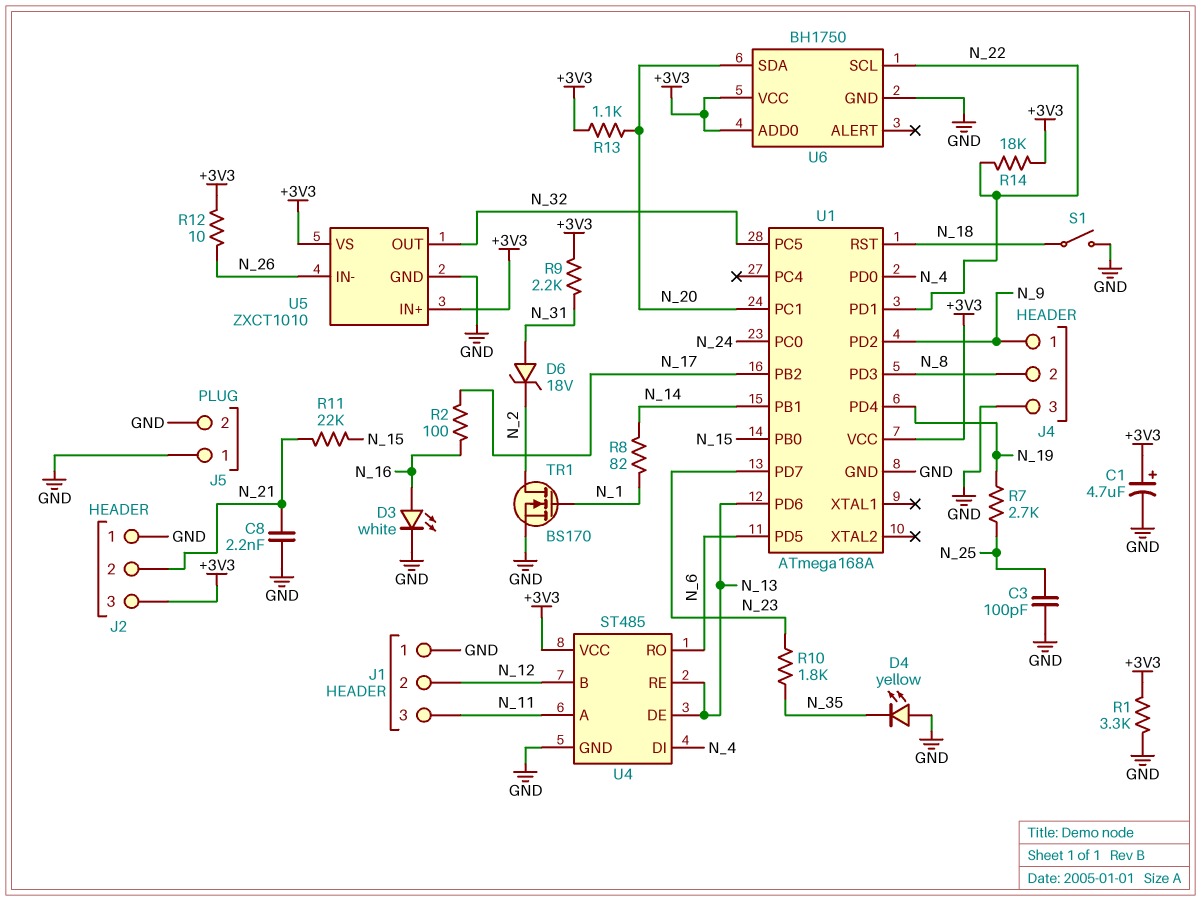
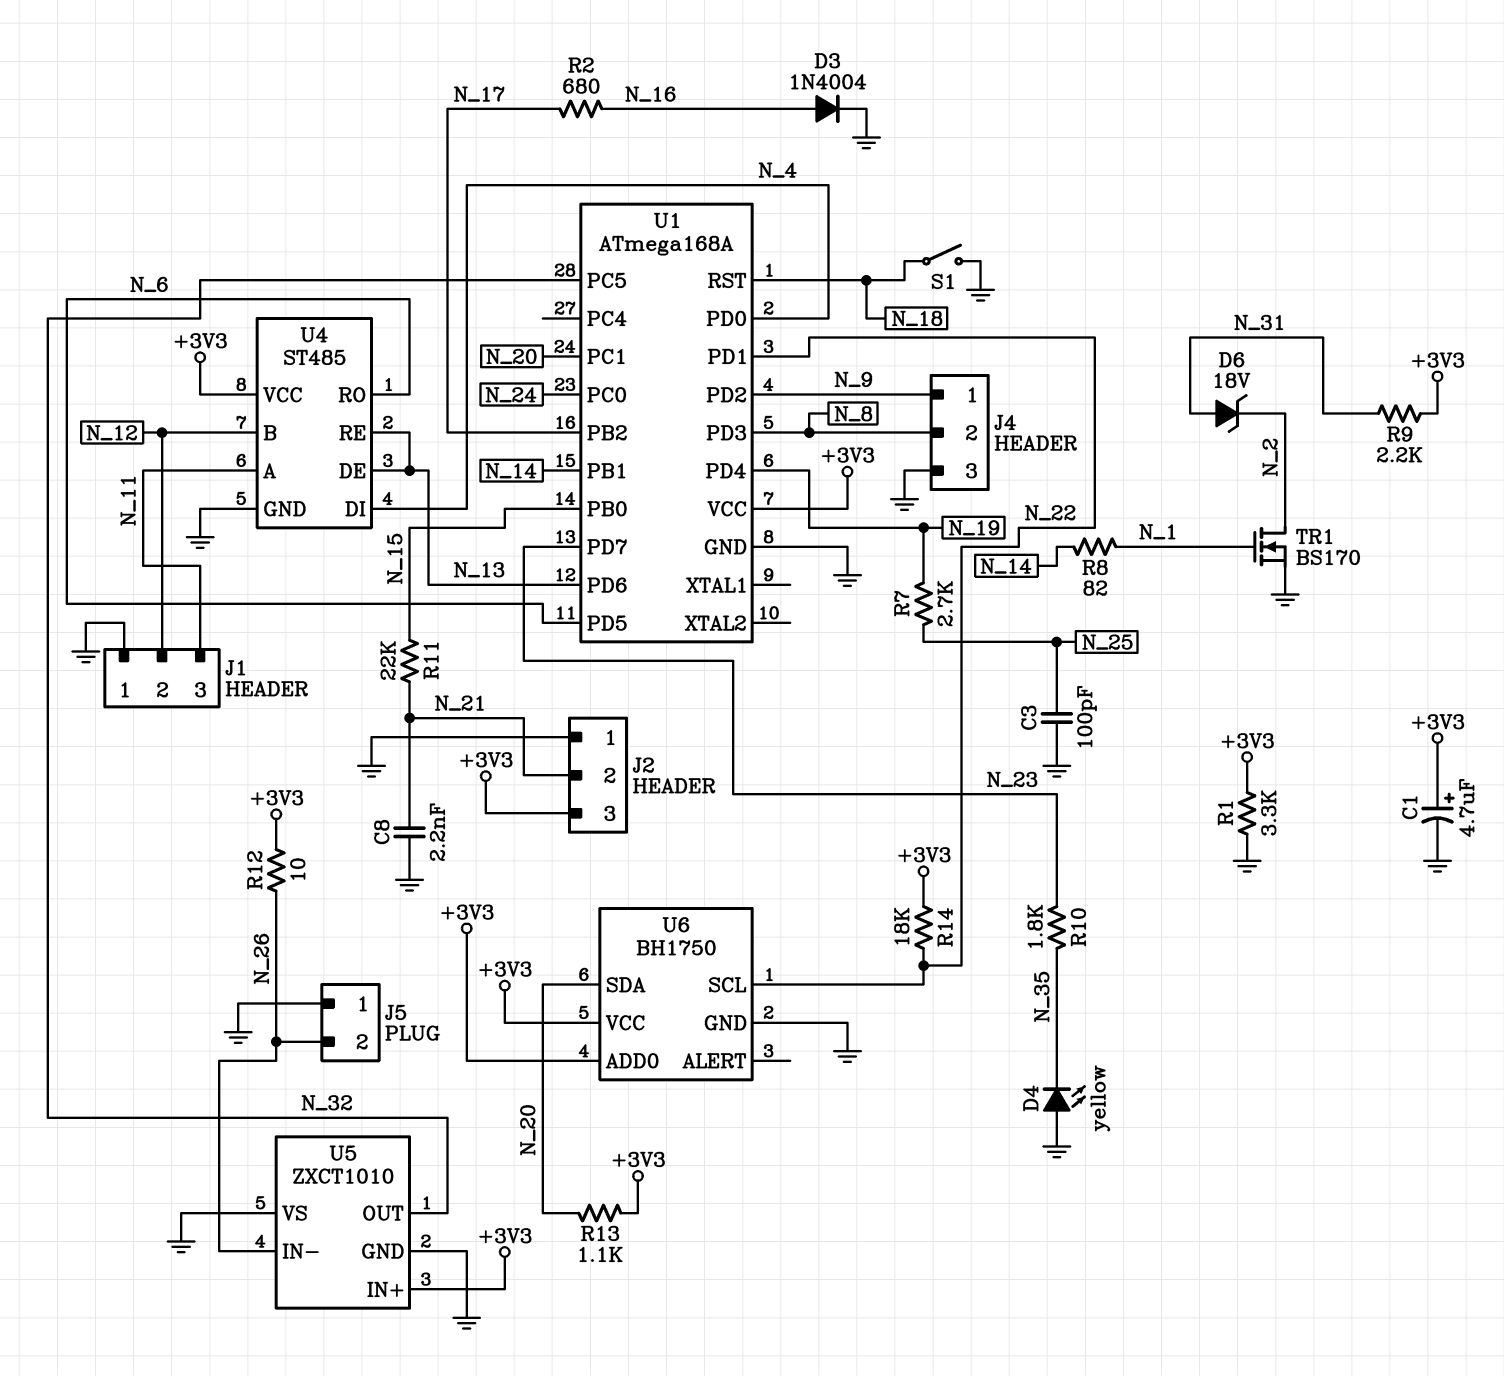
D3: LED white (A N_16, K GND) -> diode 1N4004 (A N_16, K GND)
J5 pin 2: GND -> N_26
R2: 100 (N_16, N_17) -> 680 (N_16, N_17)
U5 pin VS: +3V3 -> GND

